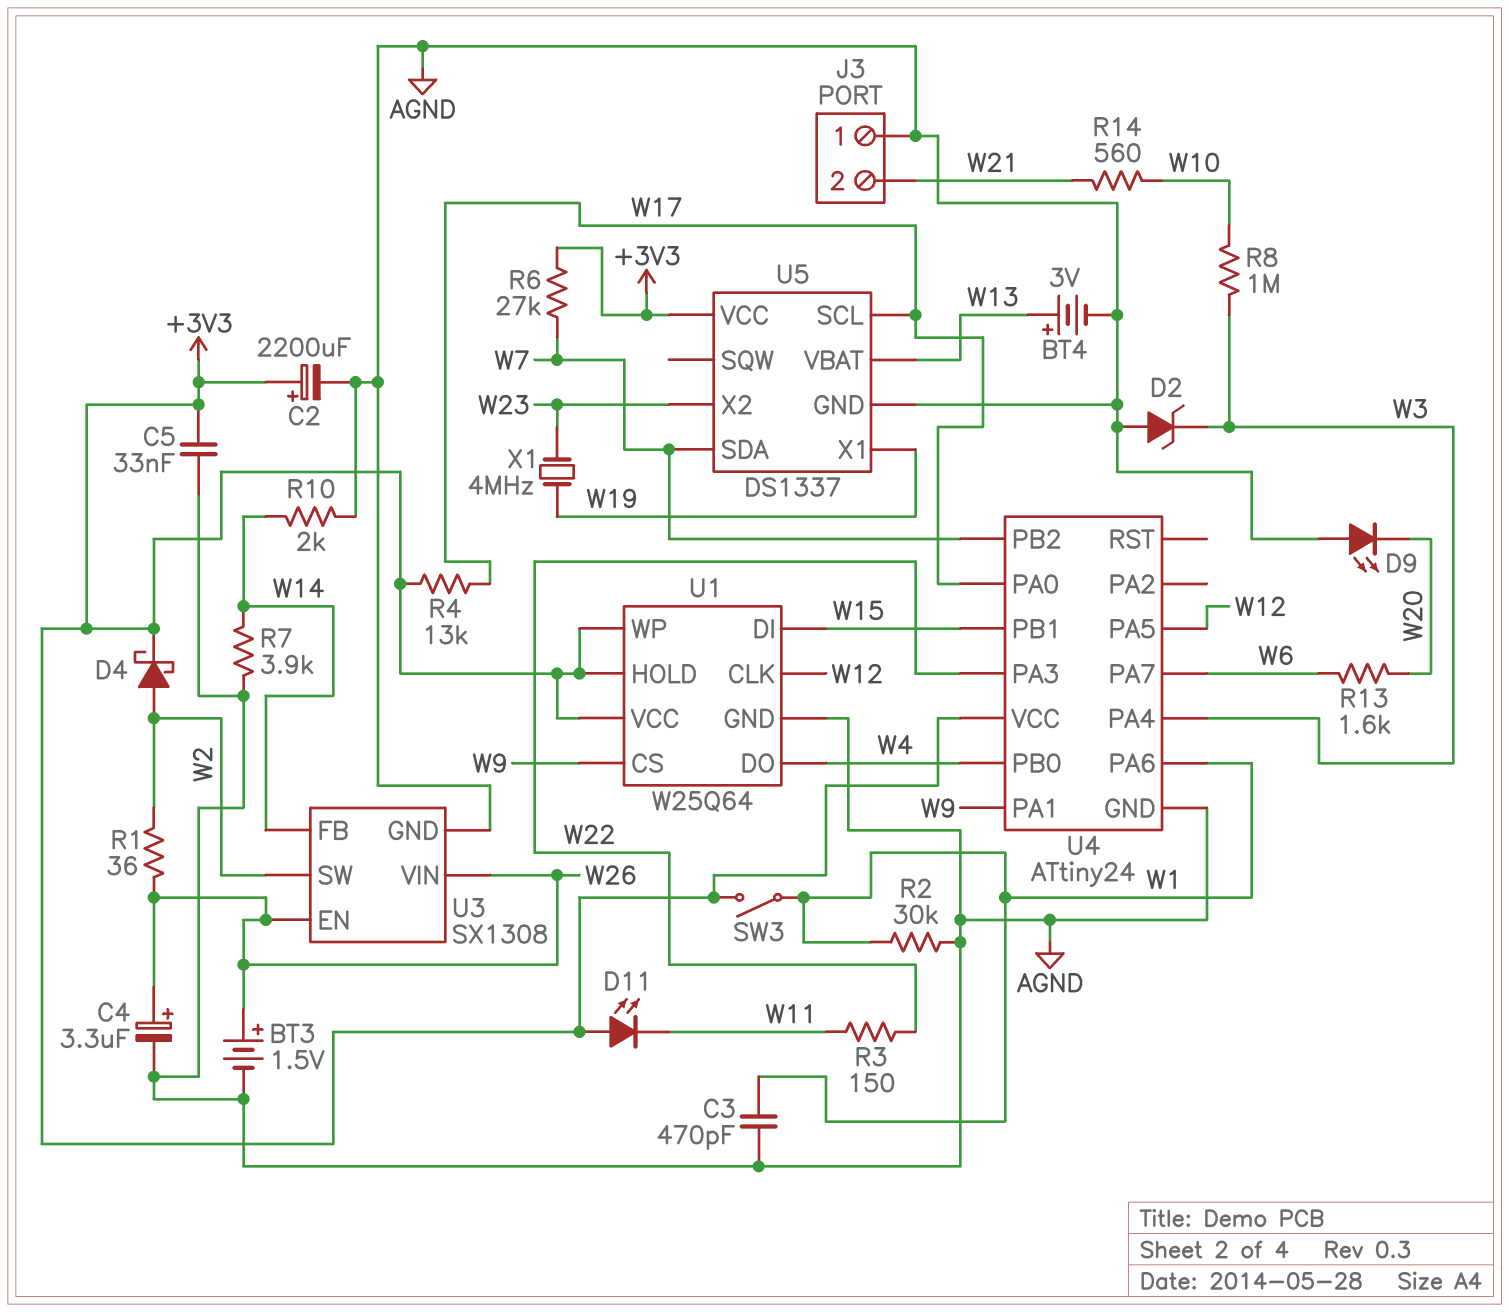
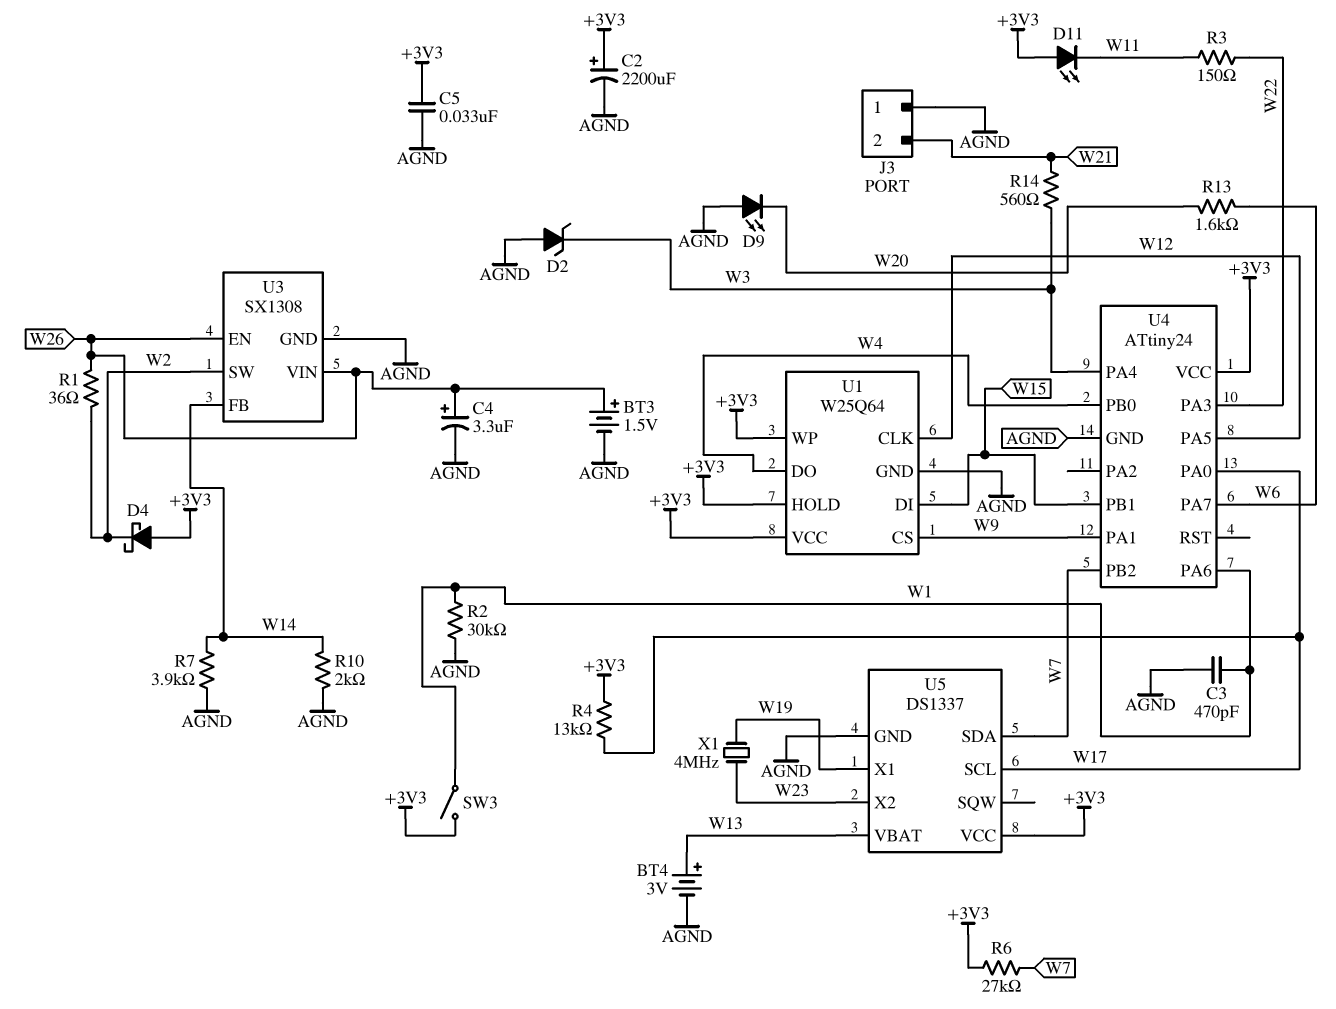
D4: schottky (A W2, K +3V3) -> schottky (A +3V3, K W2)
R8: 1M (W3, W10) -> none
R14: 560 (W10, W21) -> 560 (W3, W21)

